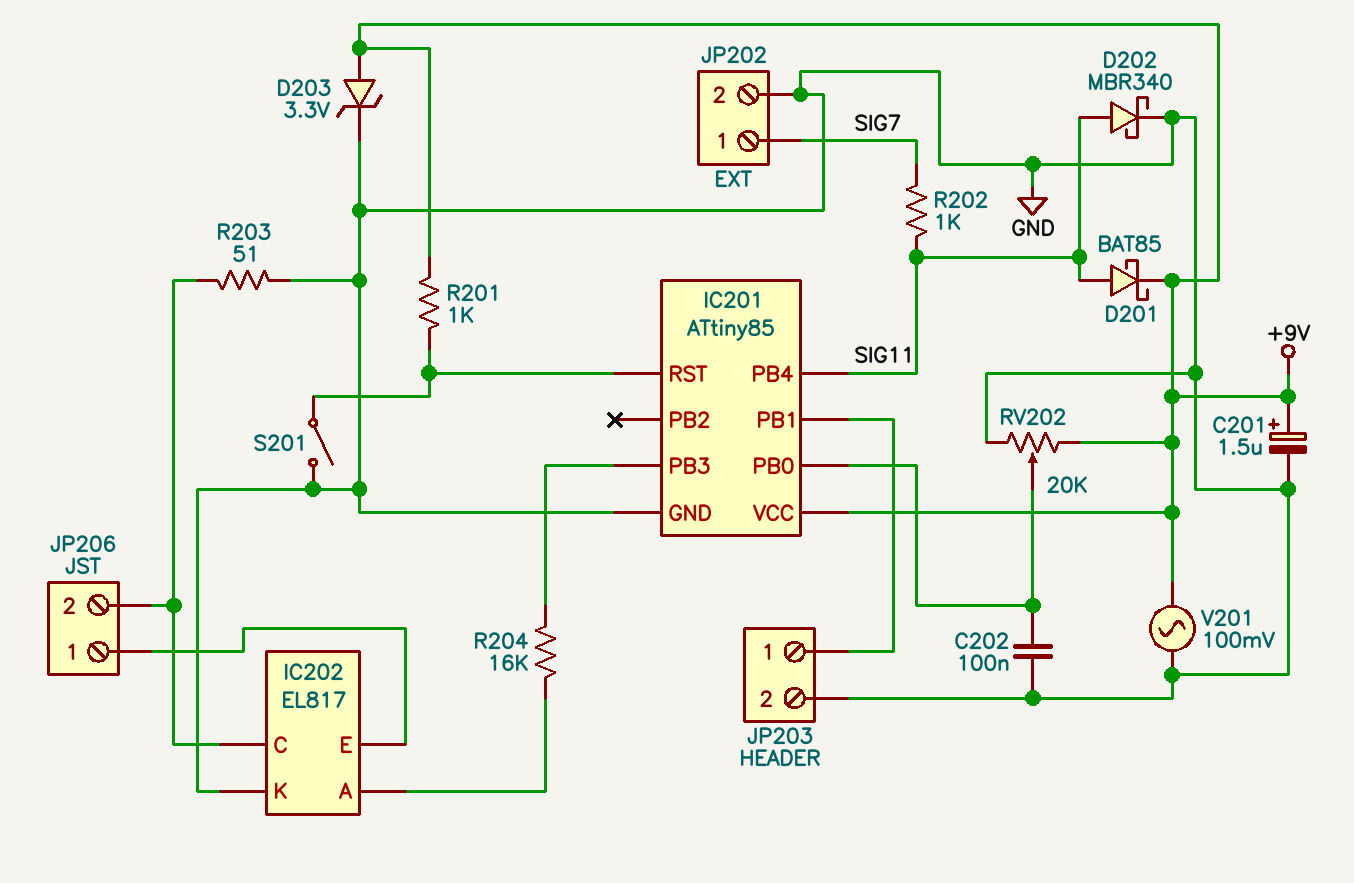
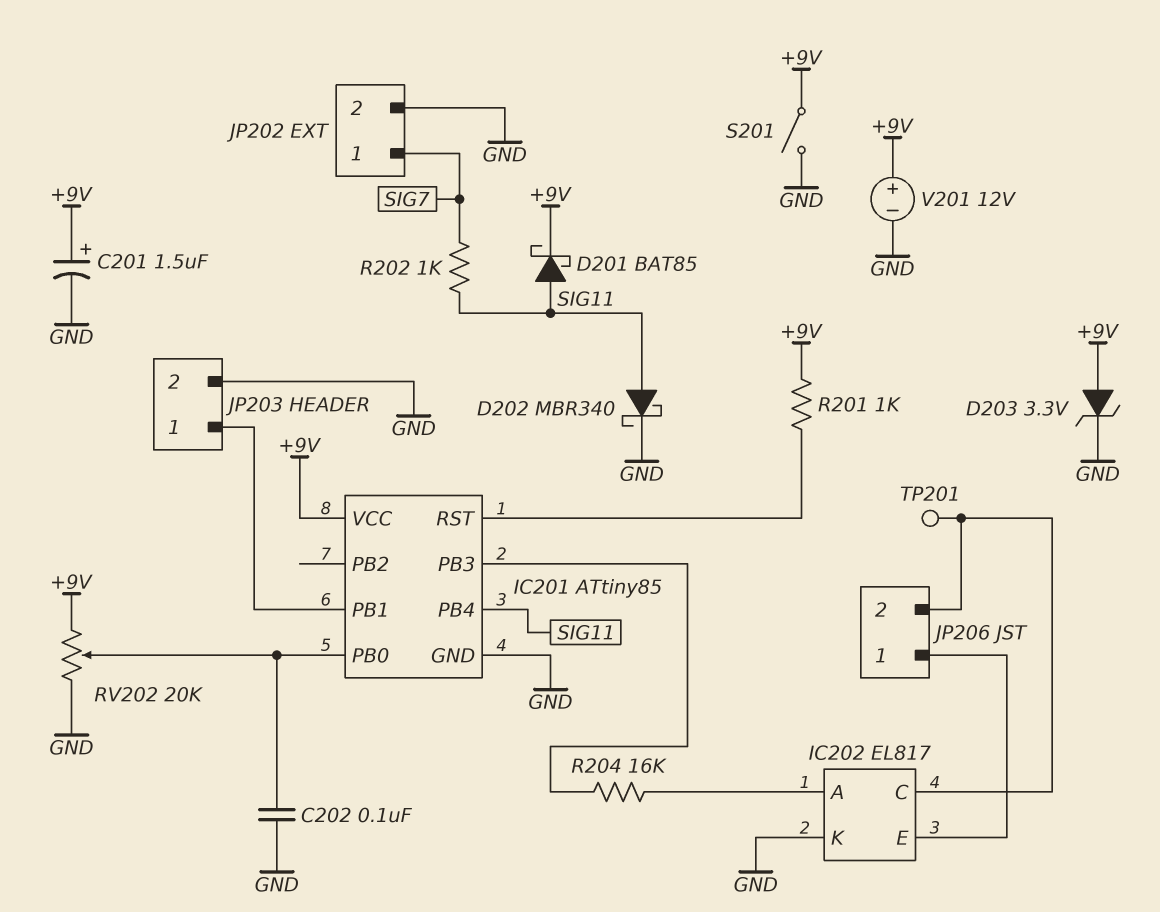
R203: 51 (GND, IC202/C) -> none
S201: switch (GND, IC201/RST) -> switch (+9V, GND)
TP201: none -> test point (IC202/C)
V201: AC 100mV (+9V, GND) -> 12V (plus +9V, minus GND)

